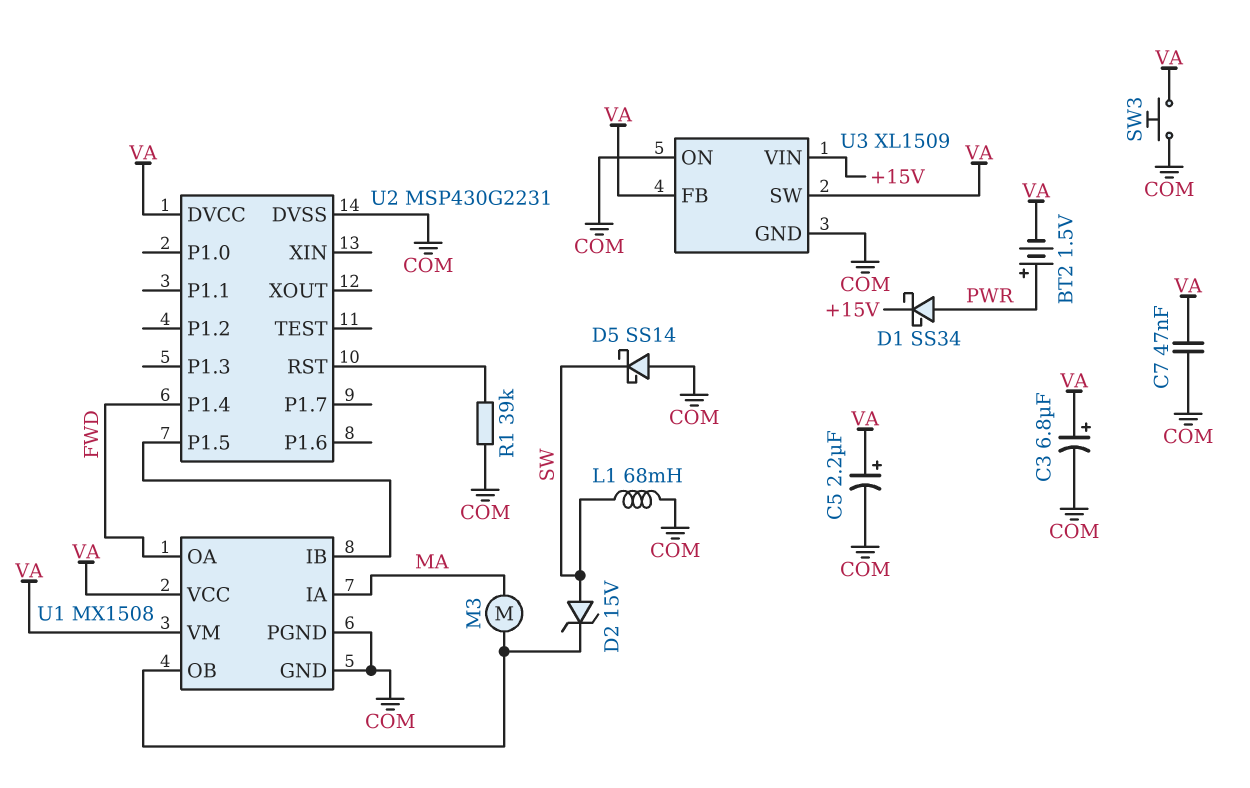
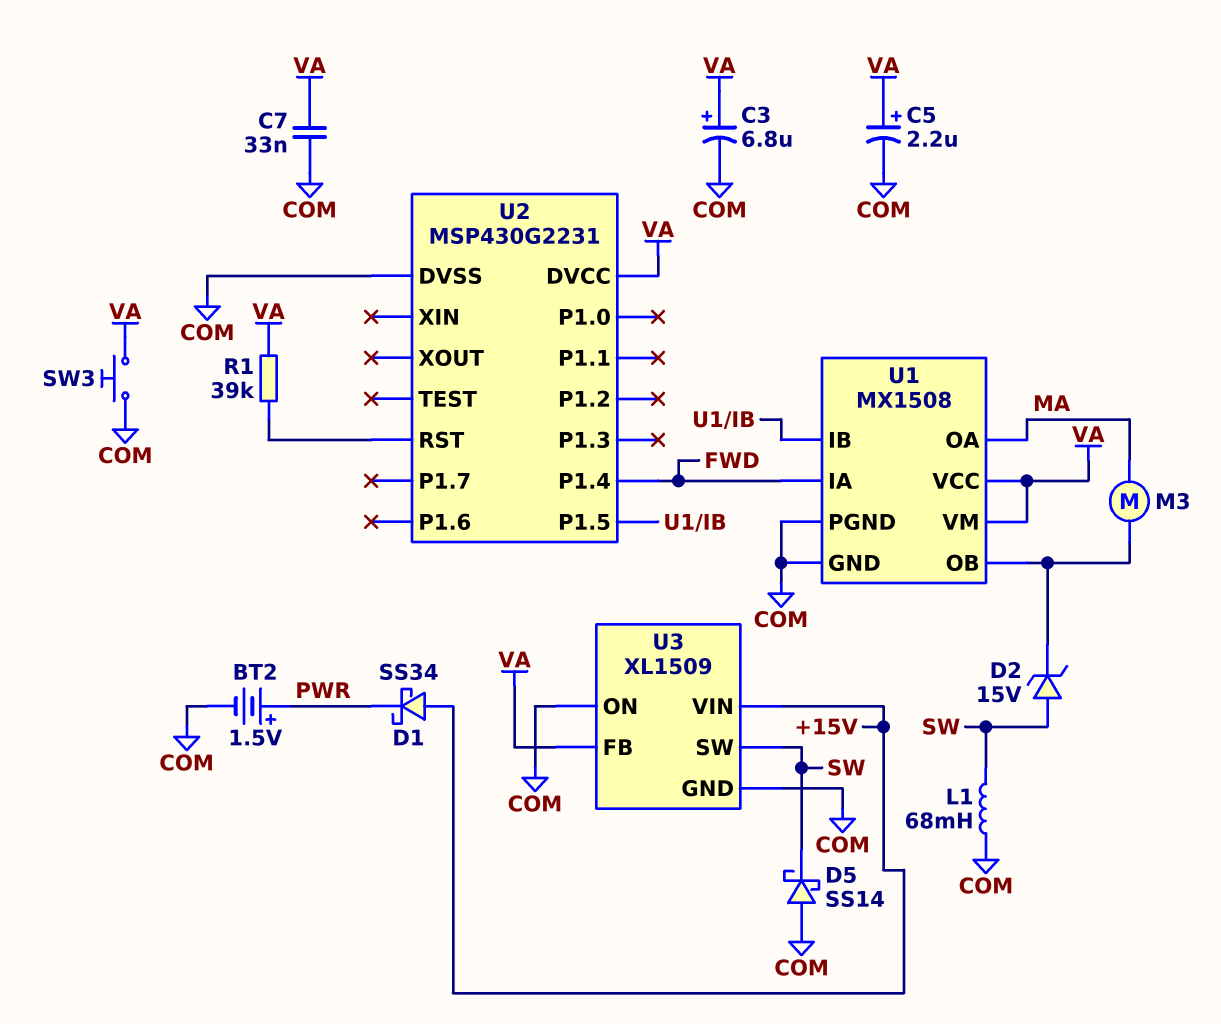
BT2: 1.5V (plus PWR, minus VA) -> 1.5V (plus PWR, minus COM)
C7: 47nF (COM, VA) -> 33nF (COM, VA)
D1: schottky SS34 (A PWR, K +15V) -> schottky SS34 (A +15V, K PWR)
R1: 39k (COM, U2/RST) -> 39k (U2/RST, VA)
U1 pin IA: MA -> FWD
U1 pin OA: FWD -> MA
U3 pin SW: VA -> SW

